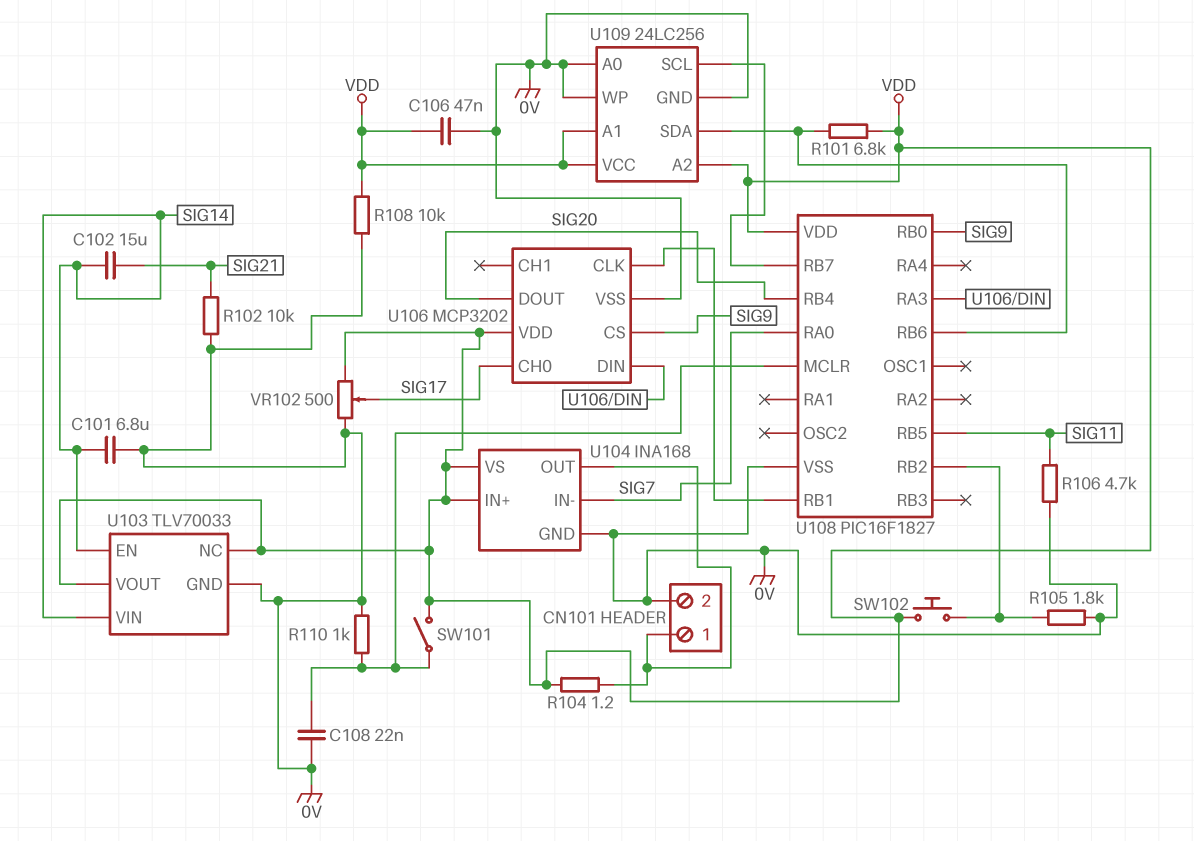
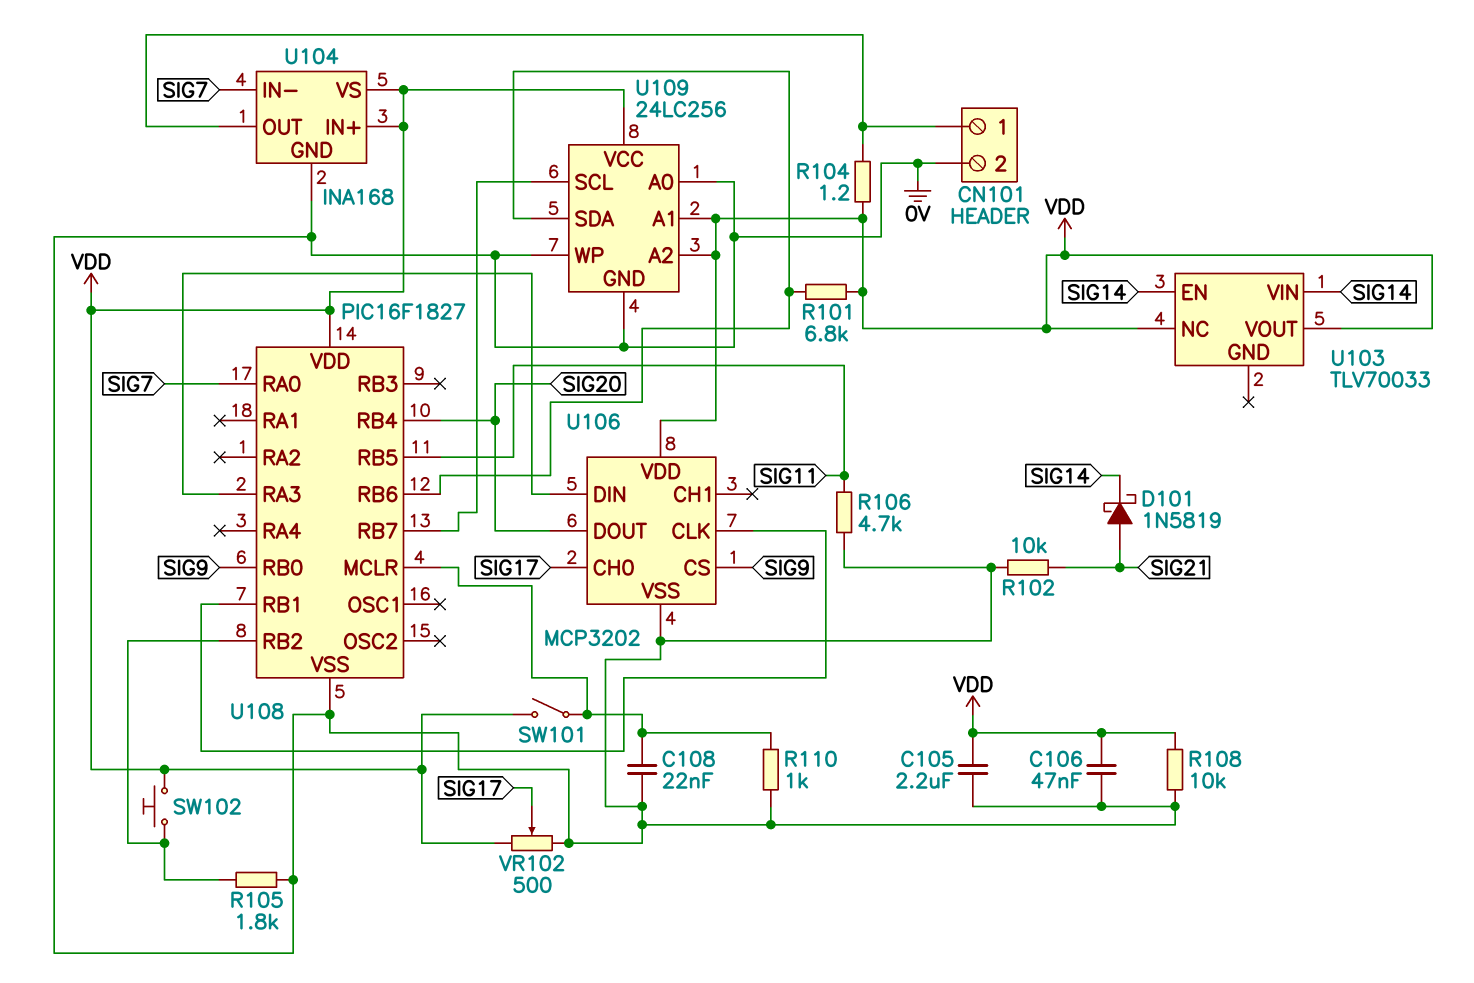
C101: 6.8uF (0V, SIG14) -> none
C102: 15uF (SIG14, SIG21) -> none
C105: none -> 2.2uF (0V, VDD)
D101: none -> schottky 1N5819 (A SIG21, K SIG14)
U103 pin GND: 0V -> none

